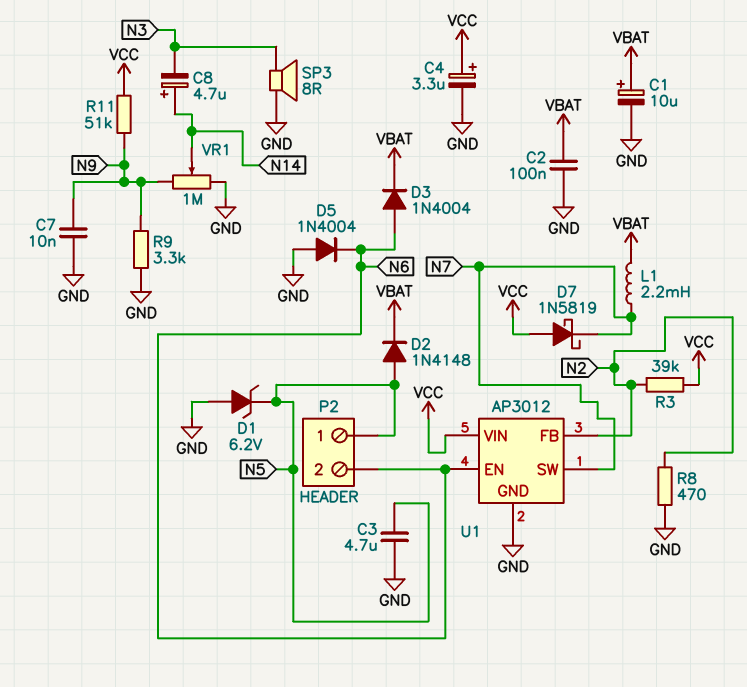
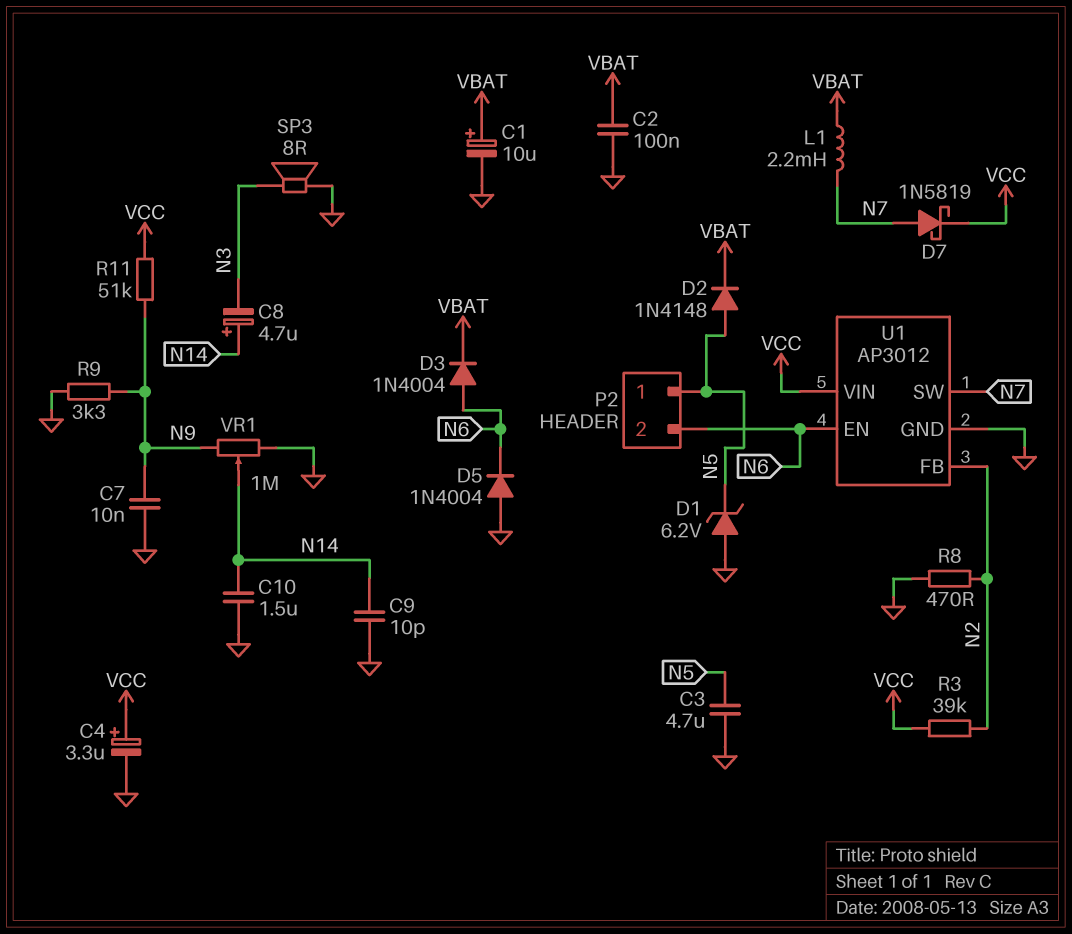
C9: none -> 10pF (GND, N14)
C10: none -> 1.5uF (GND, N14)
D7: schottky 1N5819 (A VCC, K N7) -> schottky 1N5819 (A N7, K VCC)

